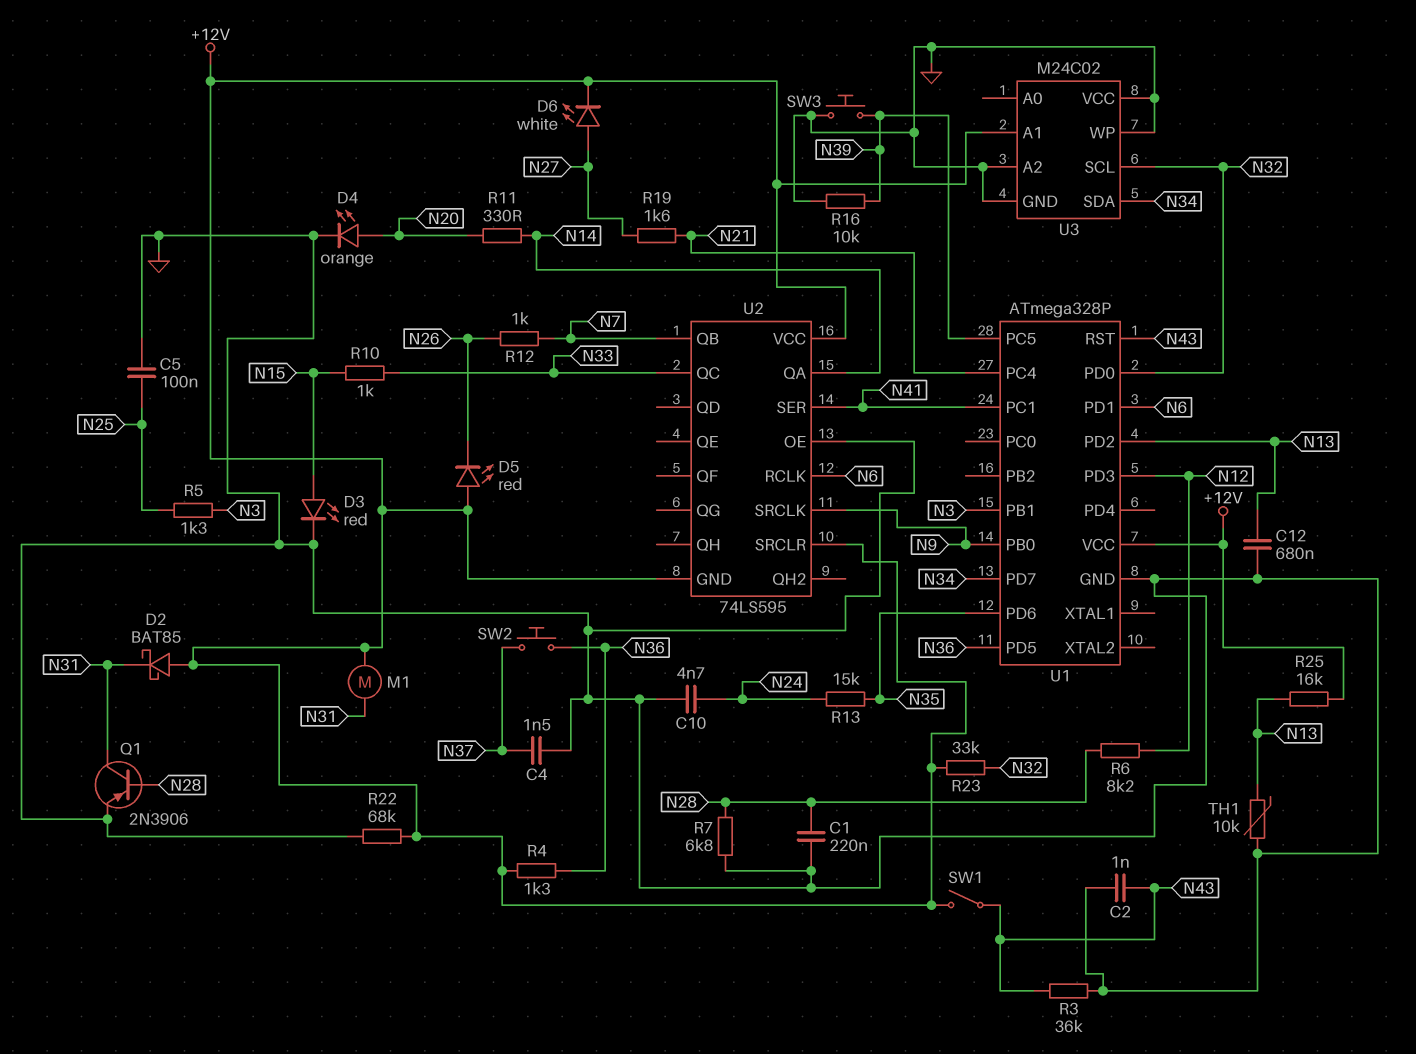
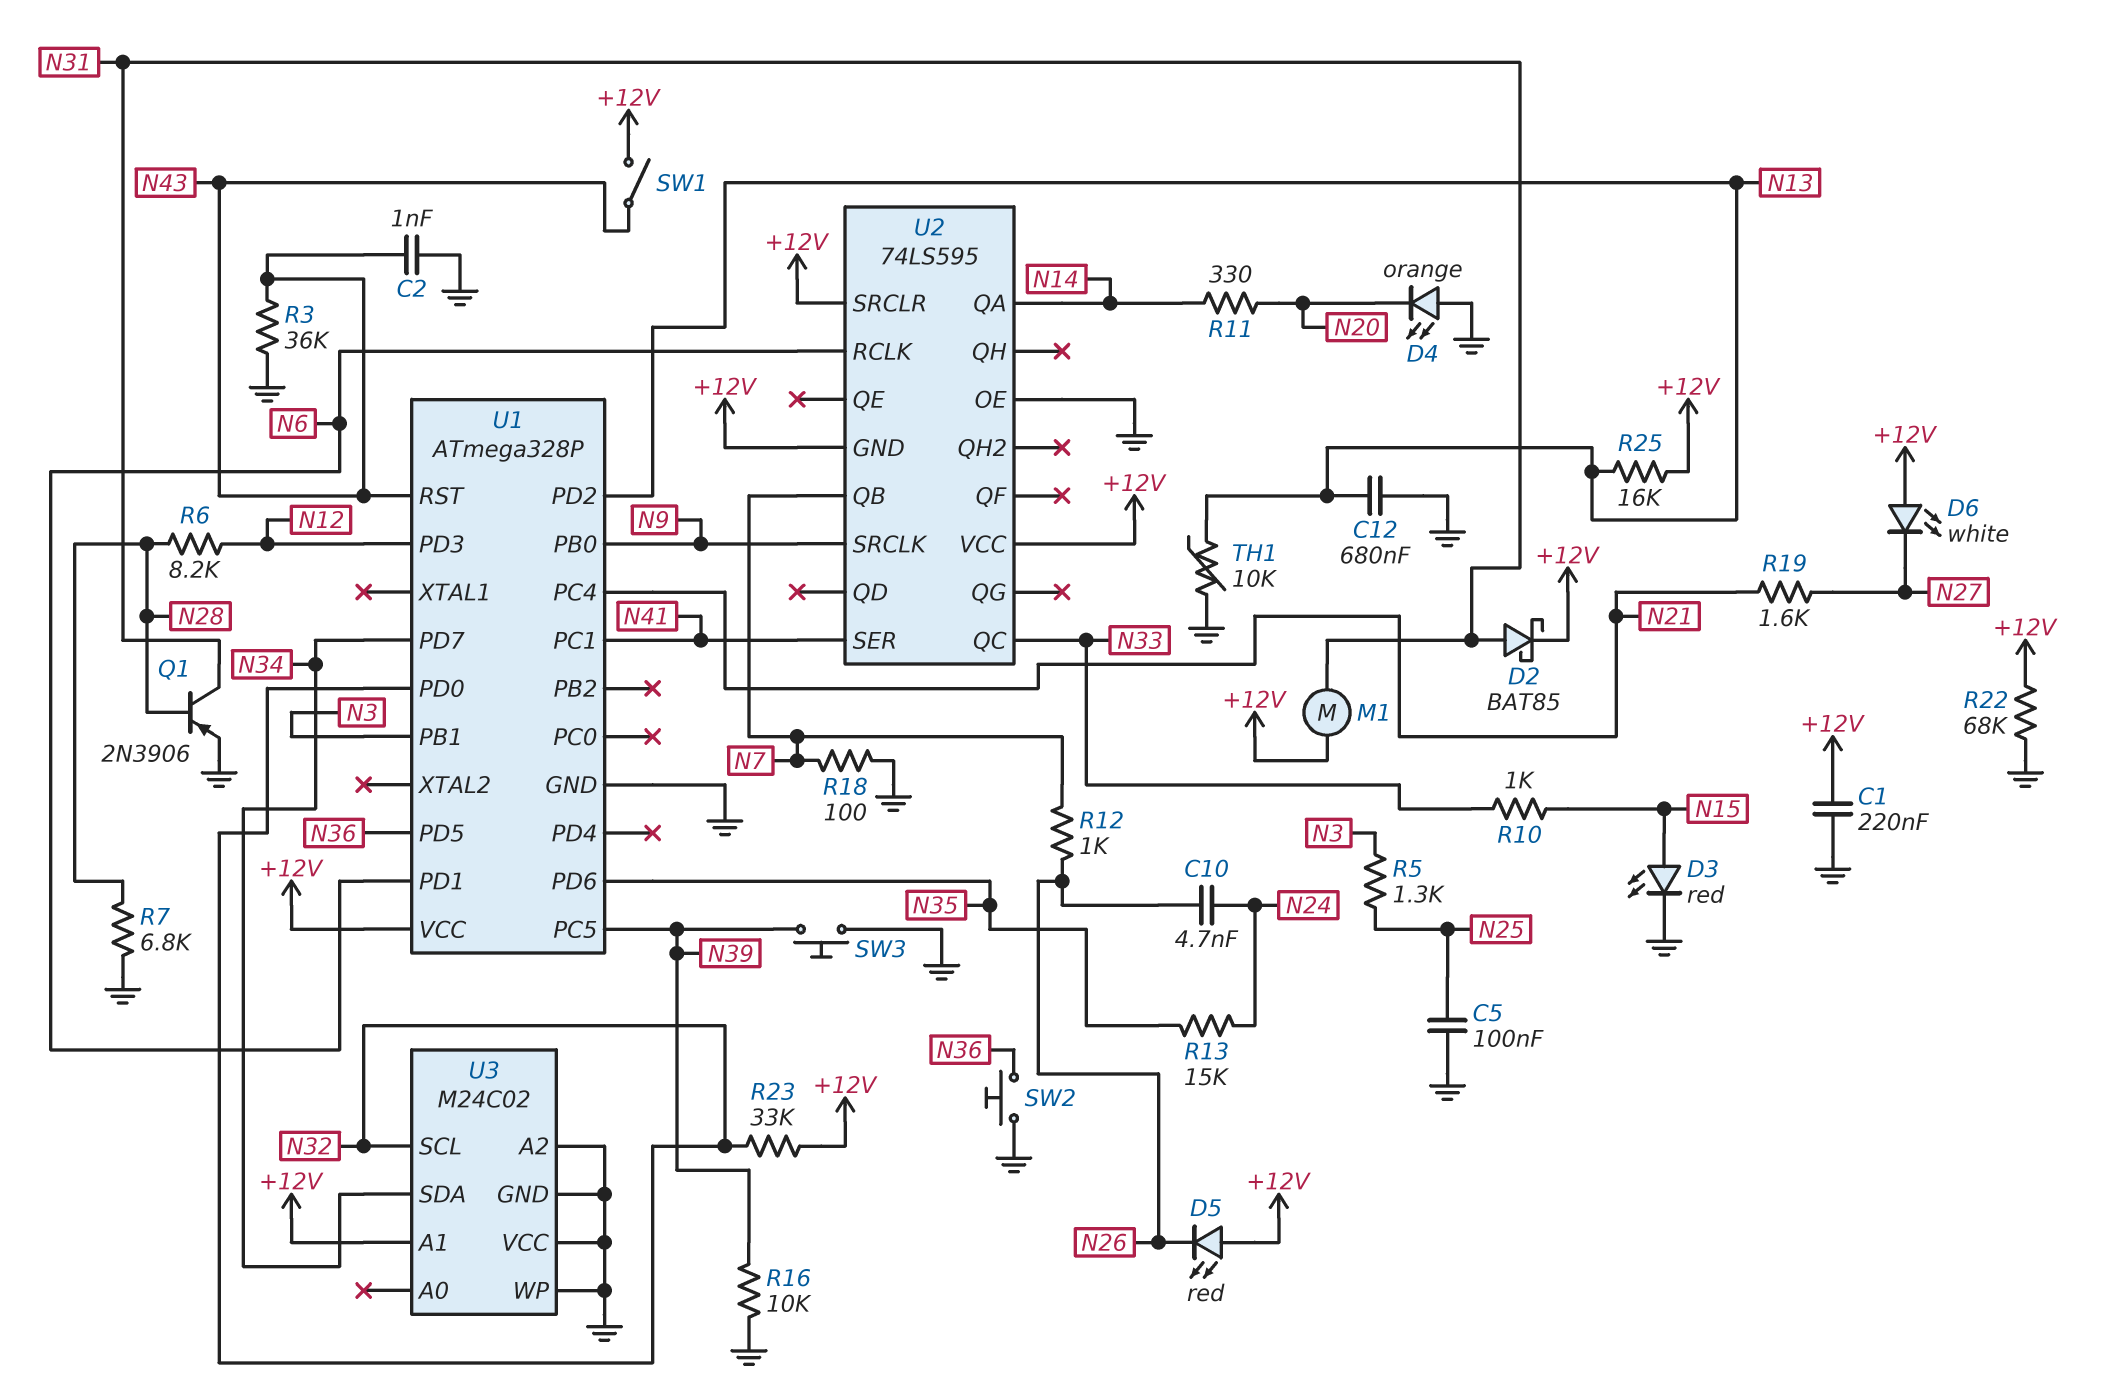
C1: 220nF (GND, N28) -> 220nF (+12V, GND)
C4: 1.5nF (GND, N37) -> none
C10: 4.7nF (GND, N24) -> 4.7nF (N24, N26)
D2: schottky BAT85 (A +12V, K N31) -> schottky BAT85 (A N31, K +12V)
D4: LED orange (A N20, K GND) -> LED orange (A GND, K N20)
D6: LED white (A N27, K +12V) -> LED white (A +12V, K N27)
R4: 1.3k (+12V, N36) -> none
R18: none -> 100 (GND, N7)
SW2: button (N36, N37) -> button (GND, N36)

